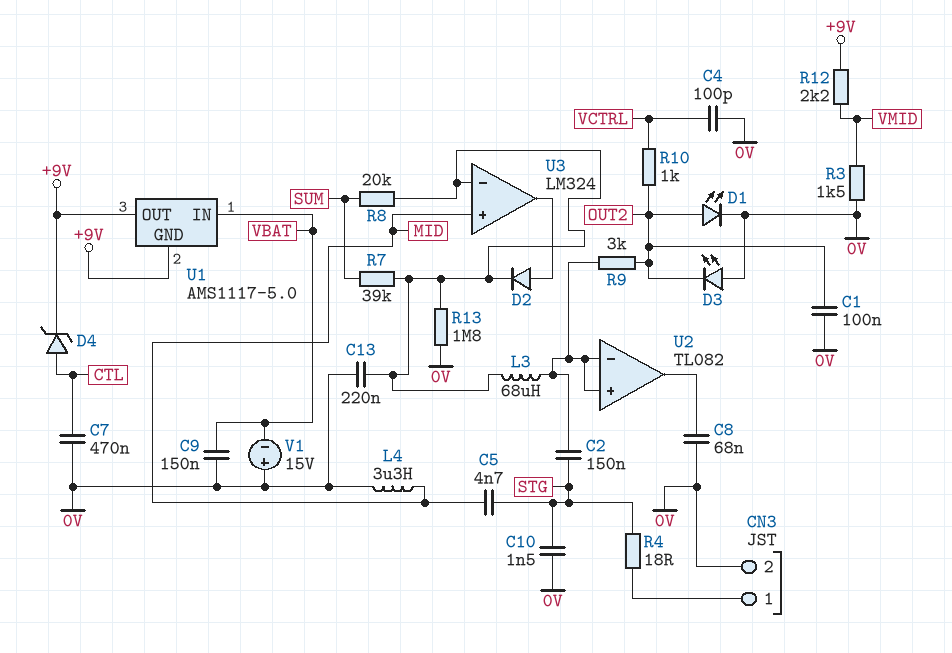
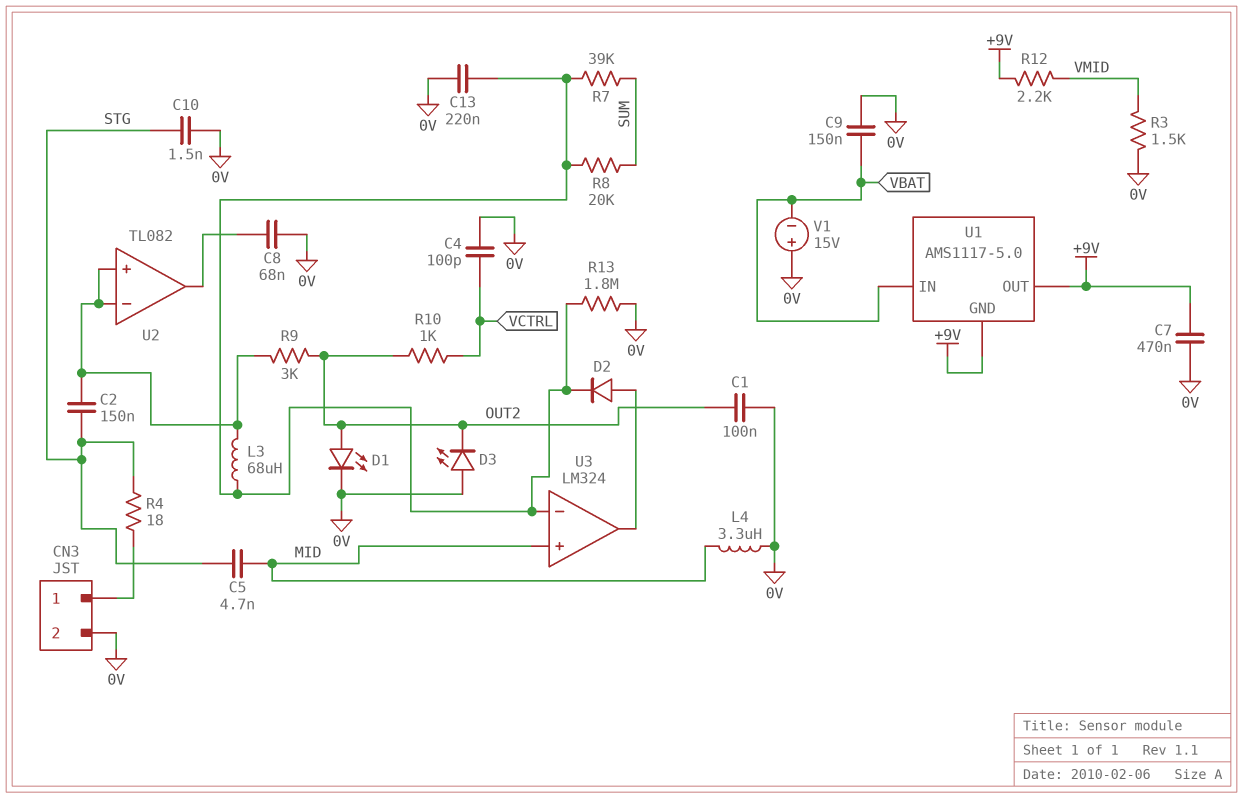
C7: 470nF (0V, CTL) -> 470nF (+9V, 0V)
D4: zener (A CTL, K +9V) -> none

